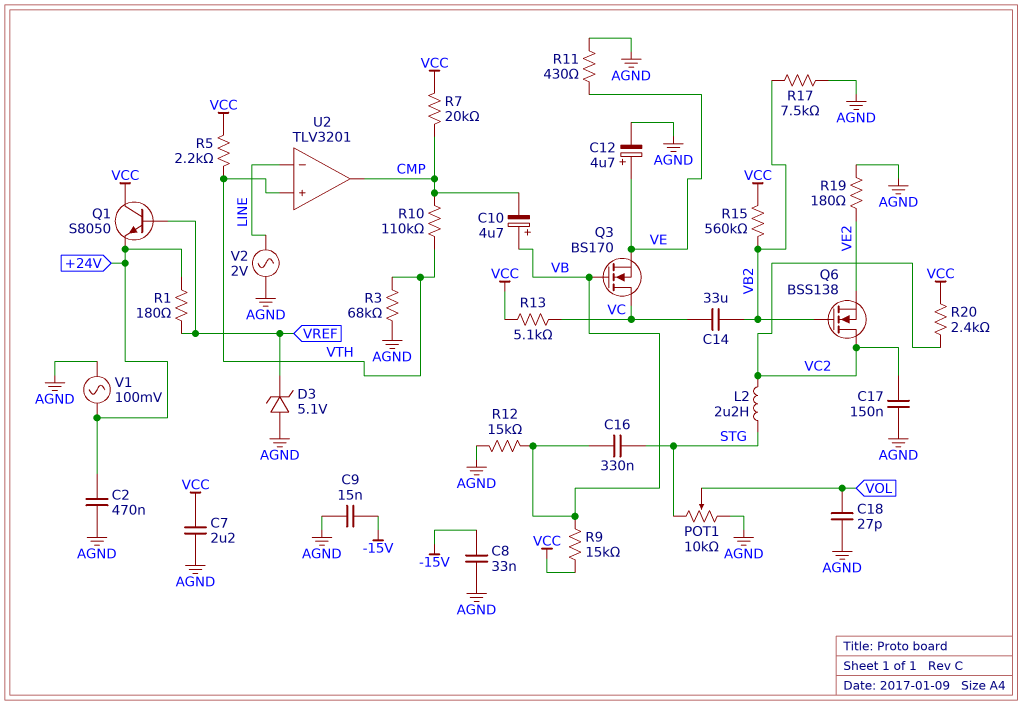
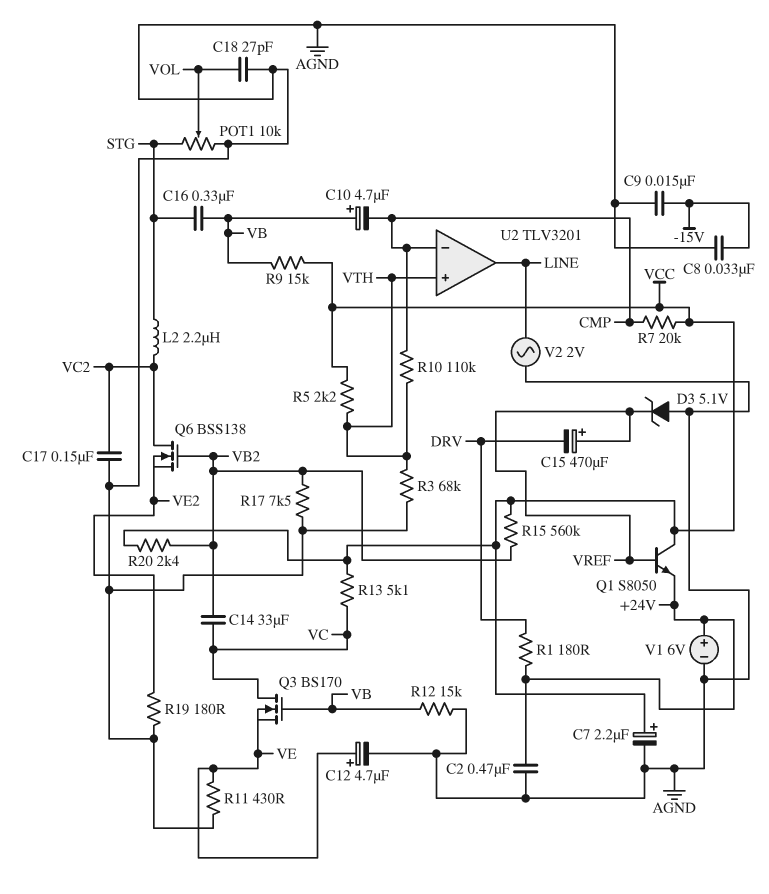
C7: 2.2uF (AGND, VCC) -> 2.2uF (plus VCC, minus AGND)
C15: none -> 470uF (plus VREF, minus DRV)
R1: 180 (+24V, VREF) -> 180 (+24V, DRV)
R20: 2.4k (VC2, VCC) -> 2.4k (VB2, VCC)
U2 pin in-: LINE -> CMP
U2 pin out: CMP -> LINE
V1: AC 100mV (+24V, AGND) -> 6V (plus +24V, minus AGND)

